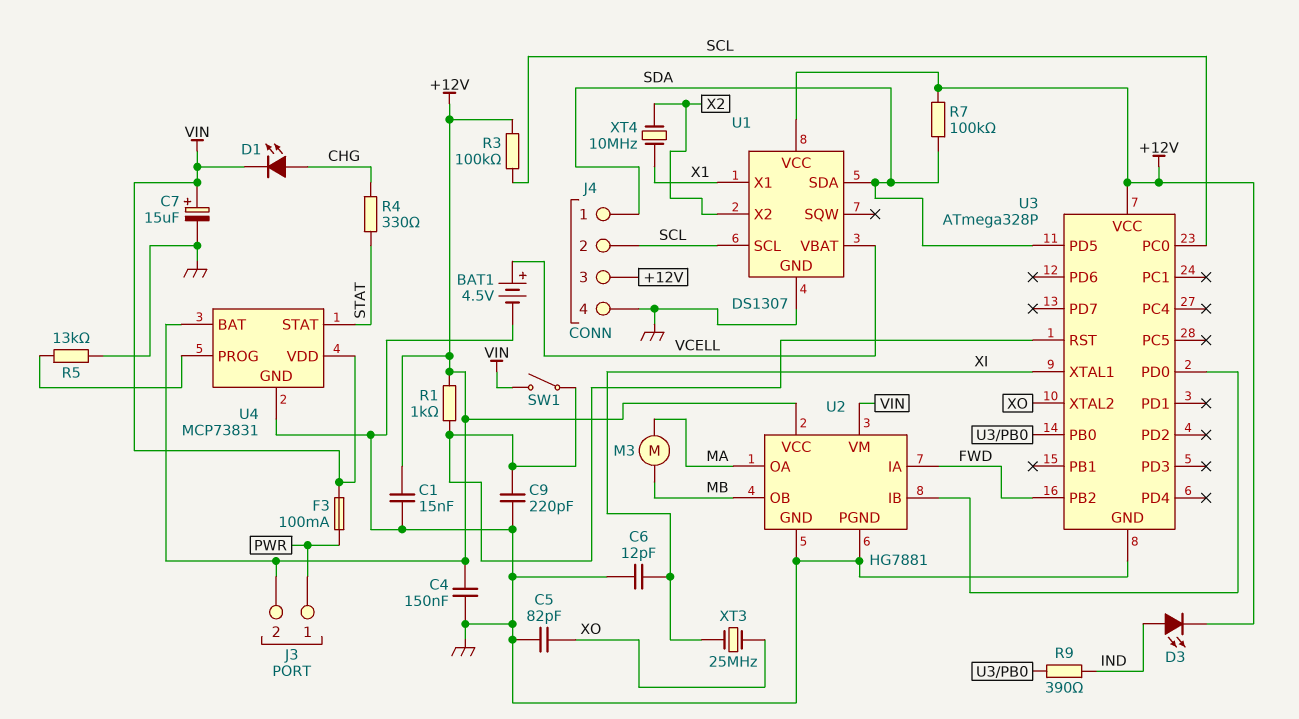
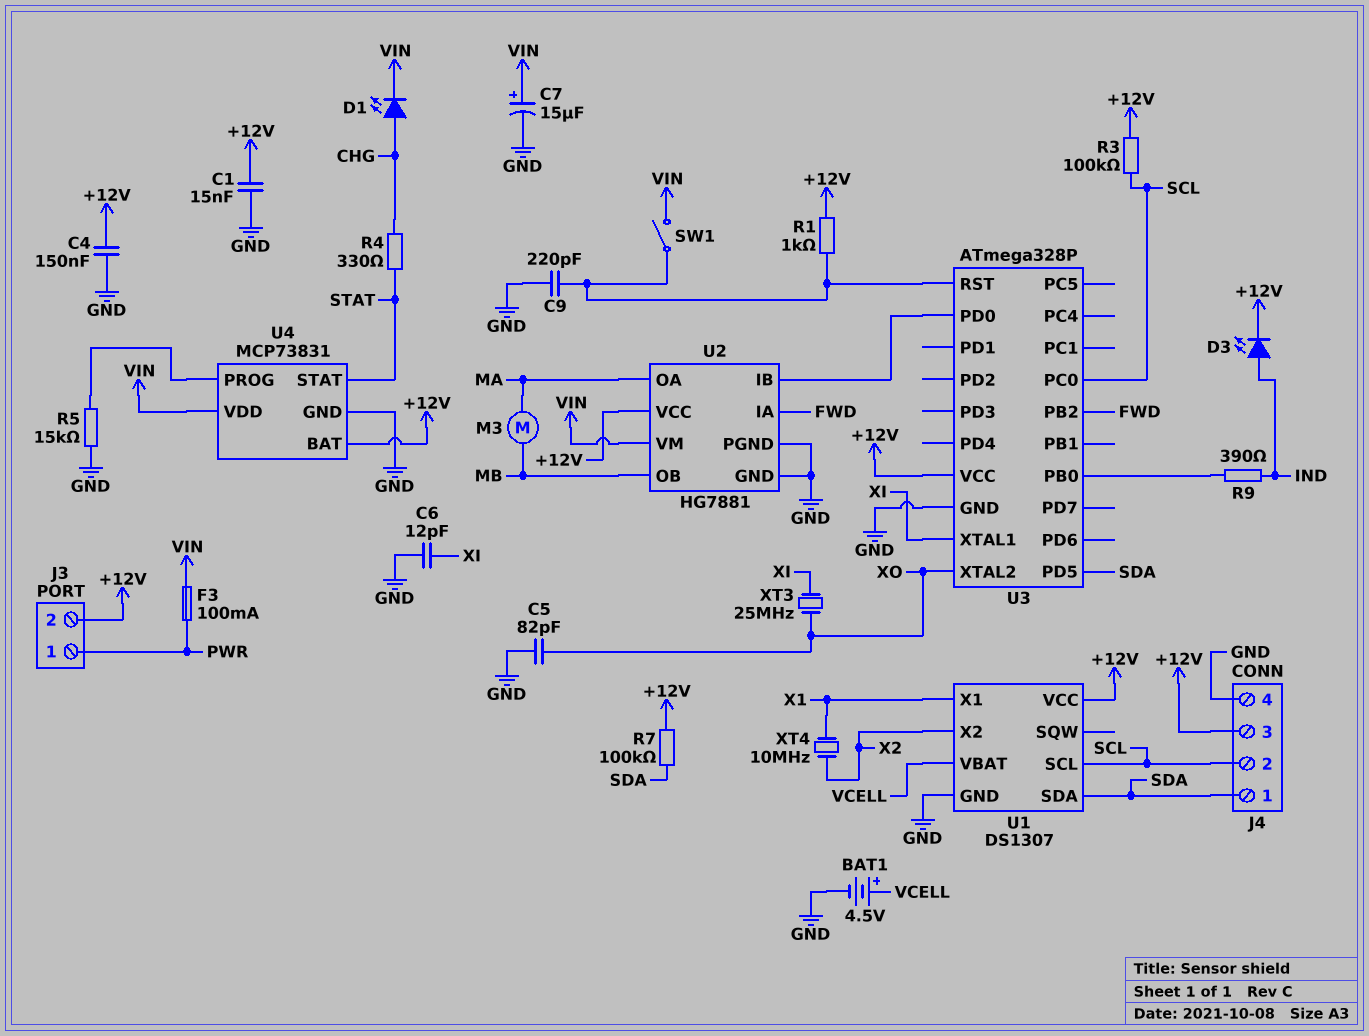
R5: 13k (GND, U4/PROG) -> 15k (GND, U4/PROG)

